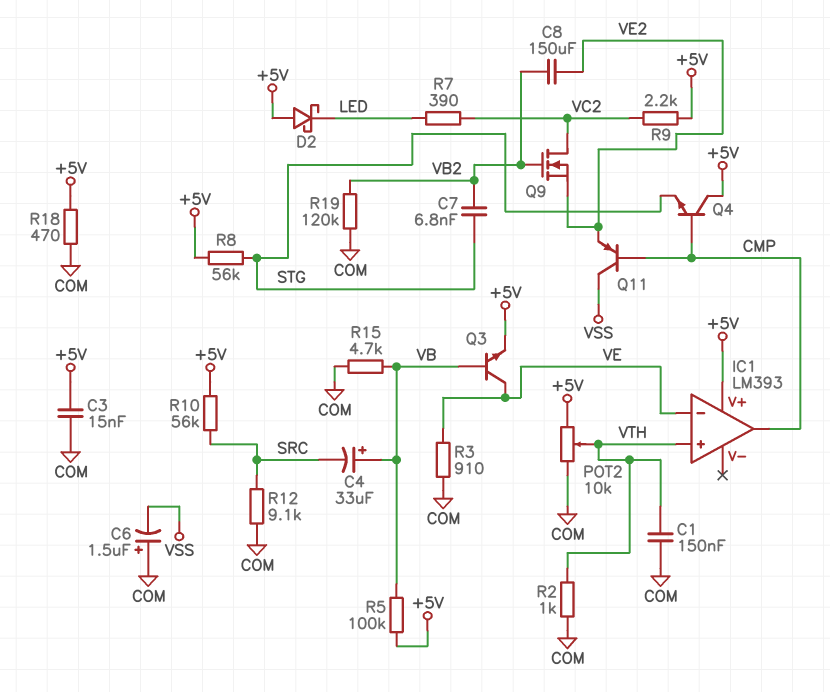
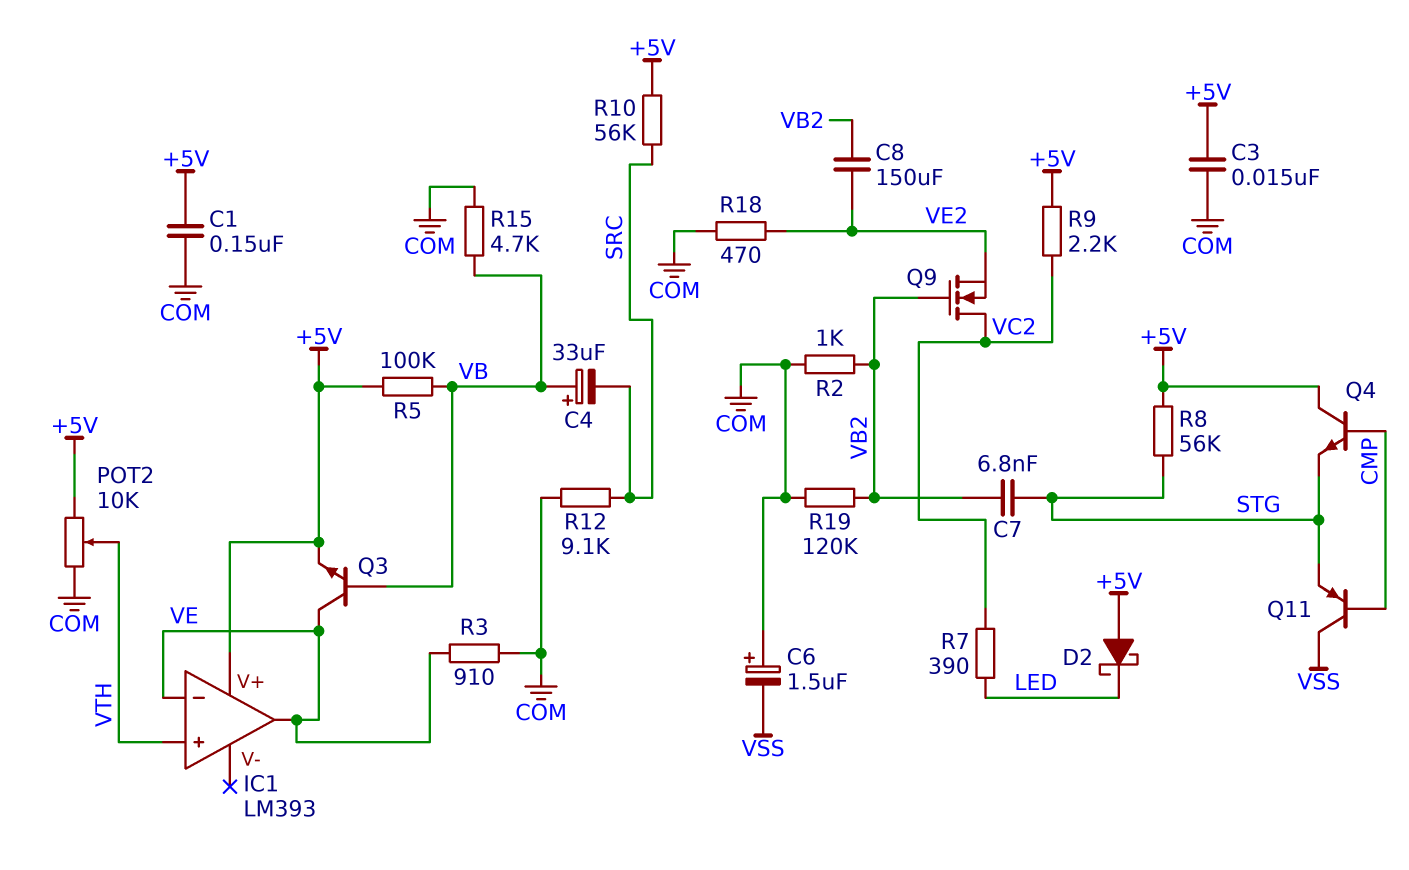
C1: 150nF (COM, VTH) -> 150nF (+5V, COM)
IC1 pin out: CMP -> VE
Q11: PNP (B CMP, C VSS, E VE2) -> PNP (B CMP, C VSS, E STG)
R2: 1k (COM, VTH) -> 1k (COM, VB2)
R18: 470 (+5V, COM) -> 470 (COM, VE2)

